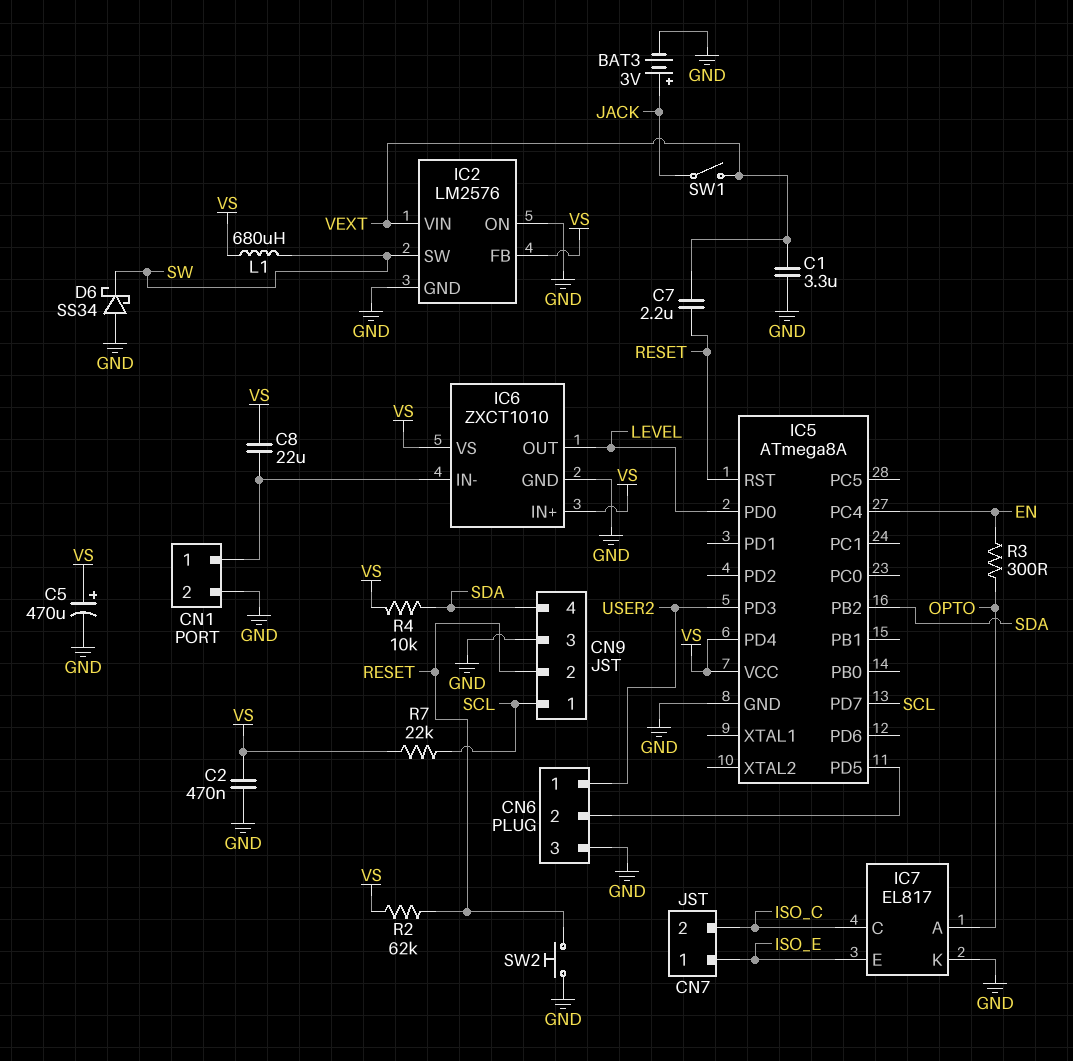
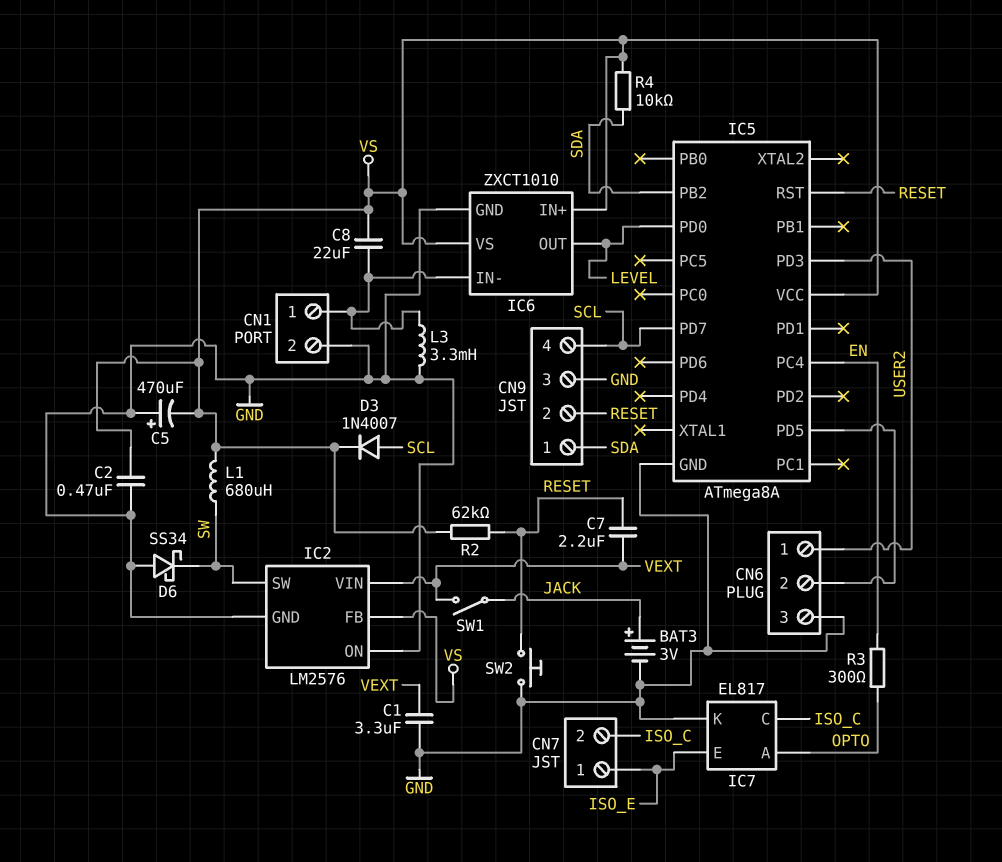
C5: 470uF (plus VS, minus GND) -> 470uF (plus GND, minus VS)
CN9 pin 1: SCL -> SDA
CN9 pin 4: SDA -> SCL
D3: none -> diode 1N4007 (A SCL, K VS)
IC5 pin PD4: VS -> none
L3: none -> 3.3mH (CN1/1, GND)
R7: 22k (SCL, VS) -> none

